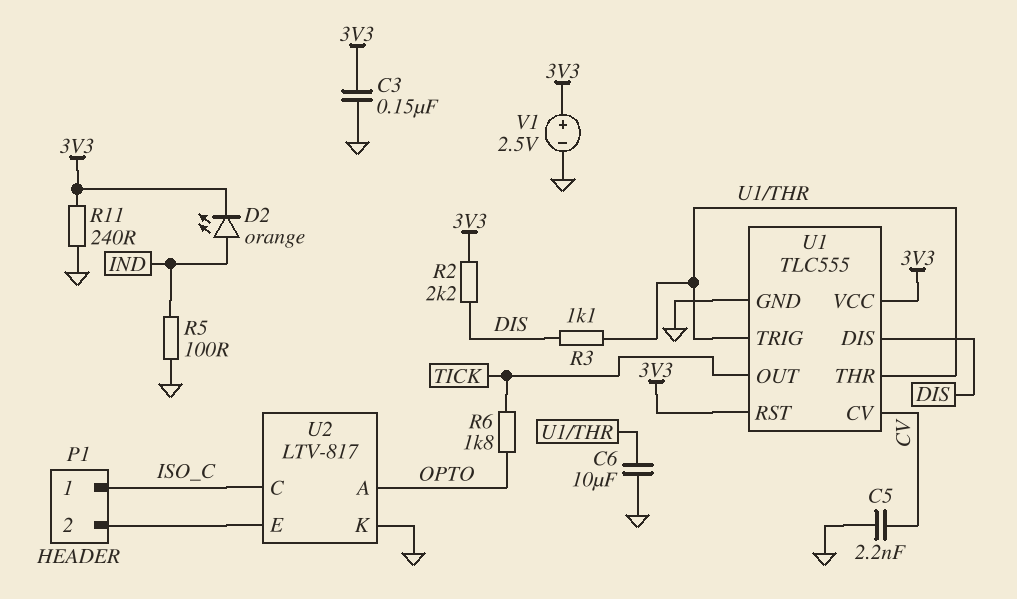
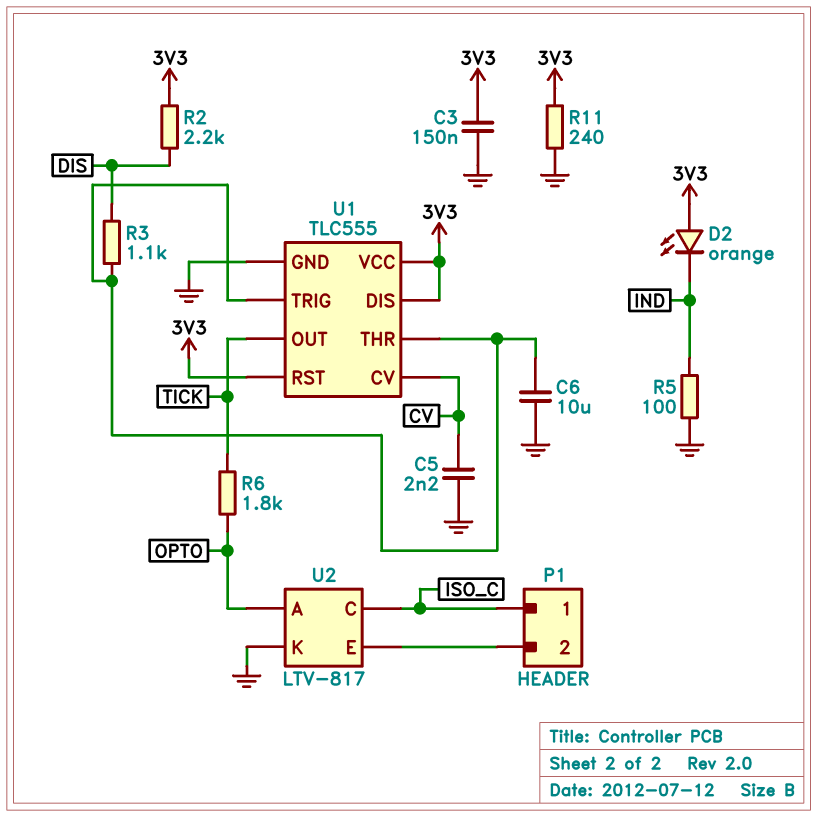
D2: LED orange (A IND, K 3V3) -> LED orange (A 3V3, K IND)
U1 pin DIS: DIS -> 3V3
V1: 2.5V (plus 3V3, minus GND) -> none

